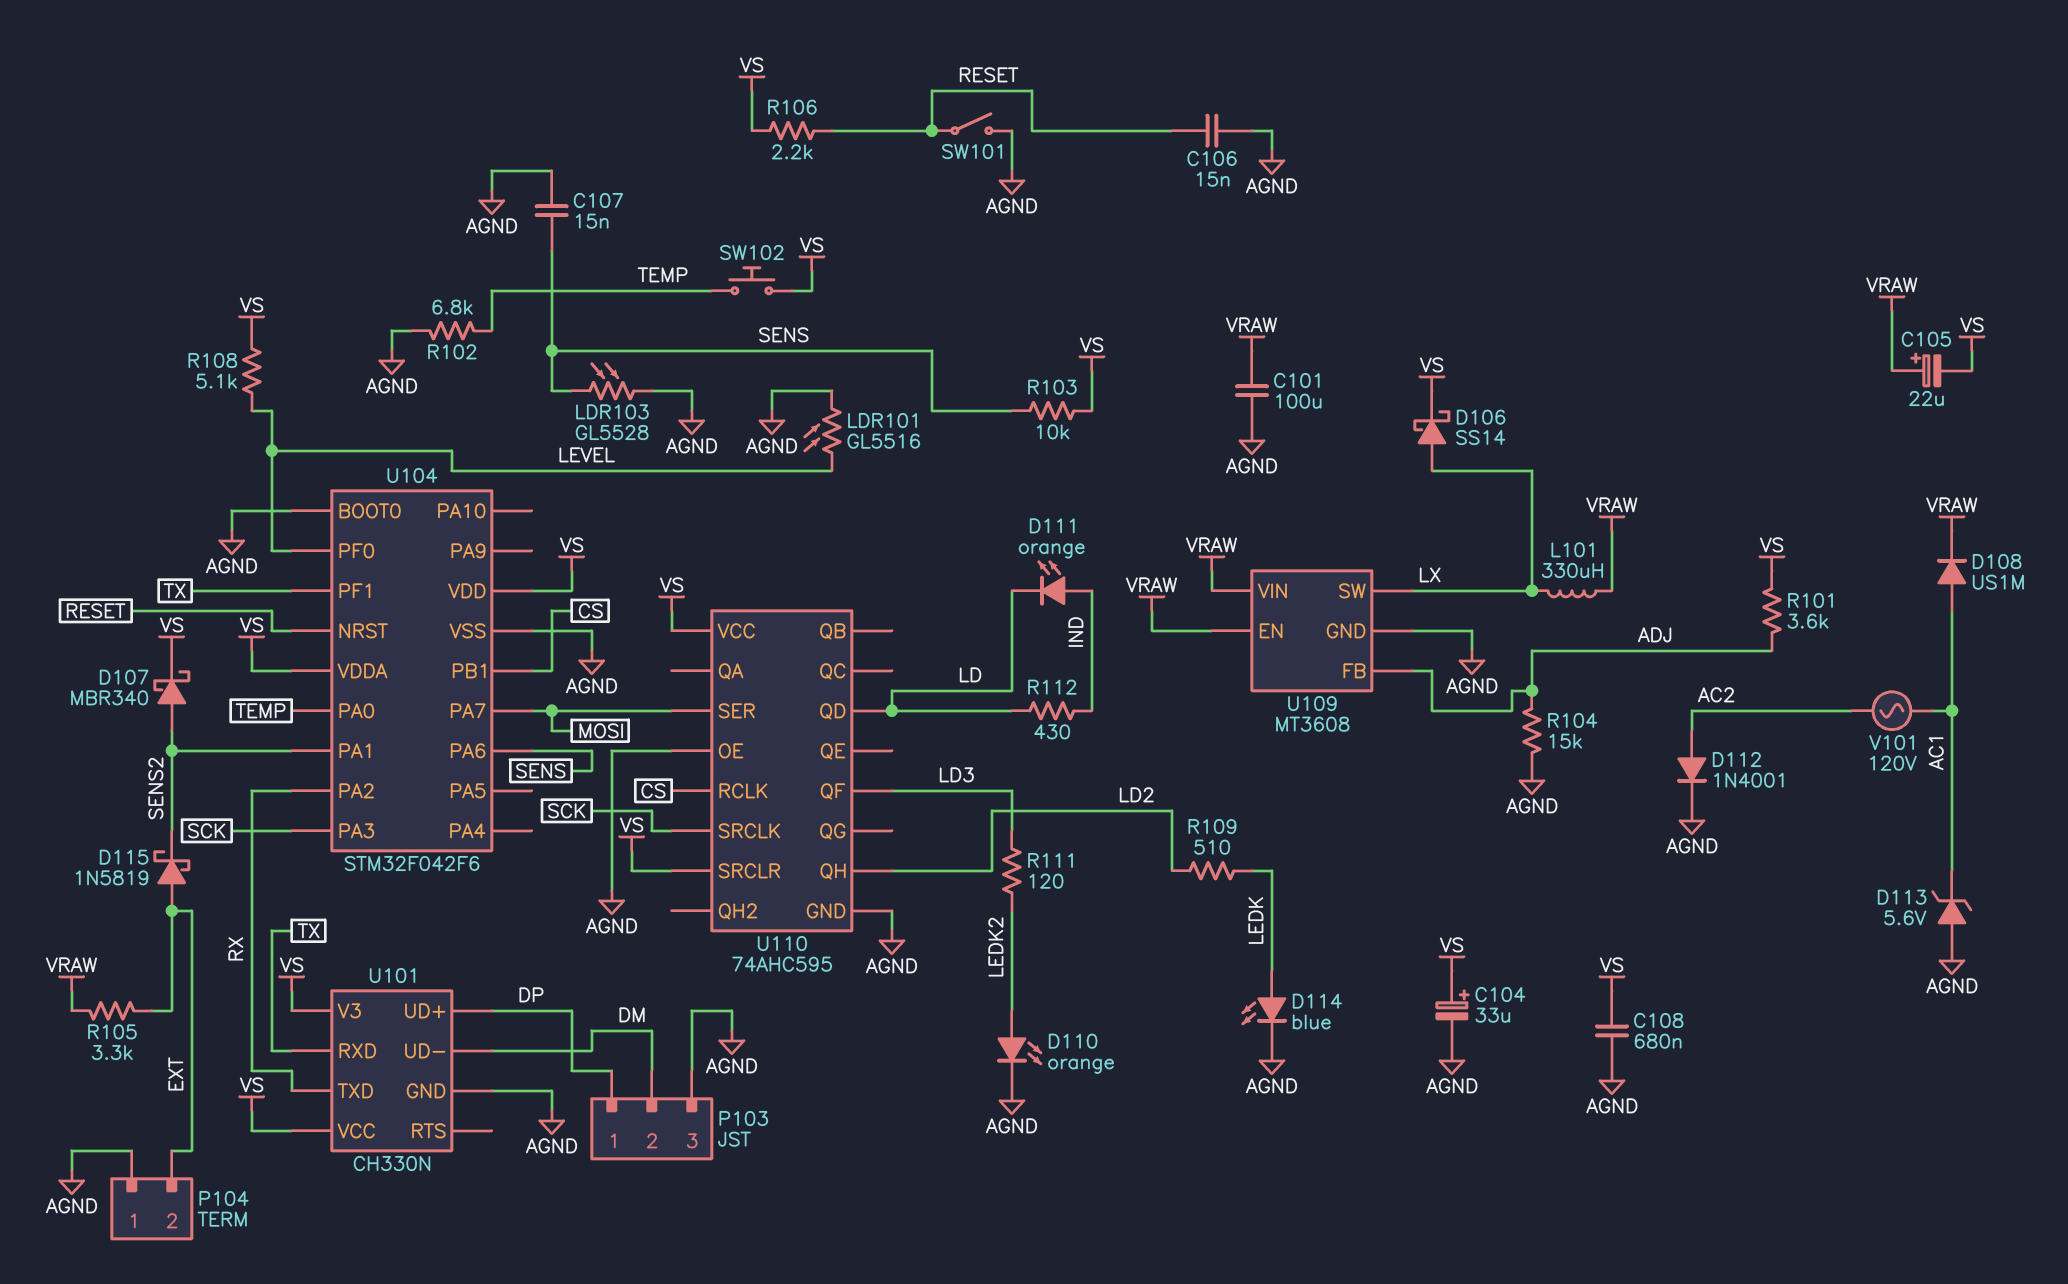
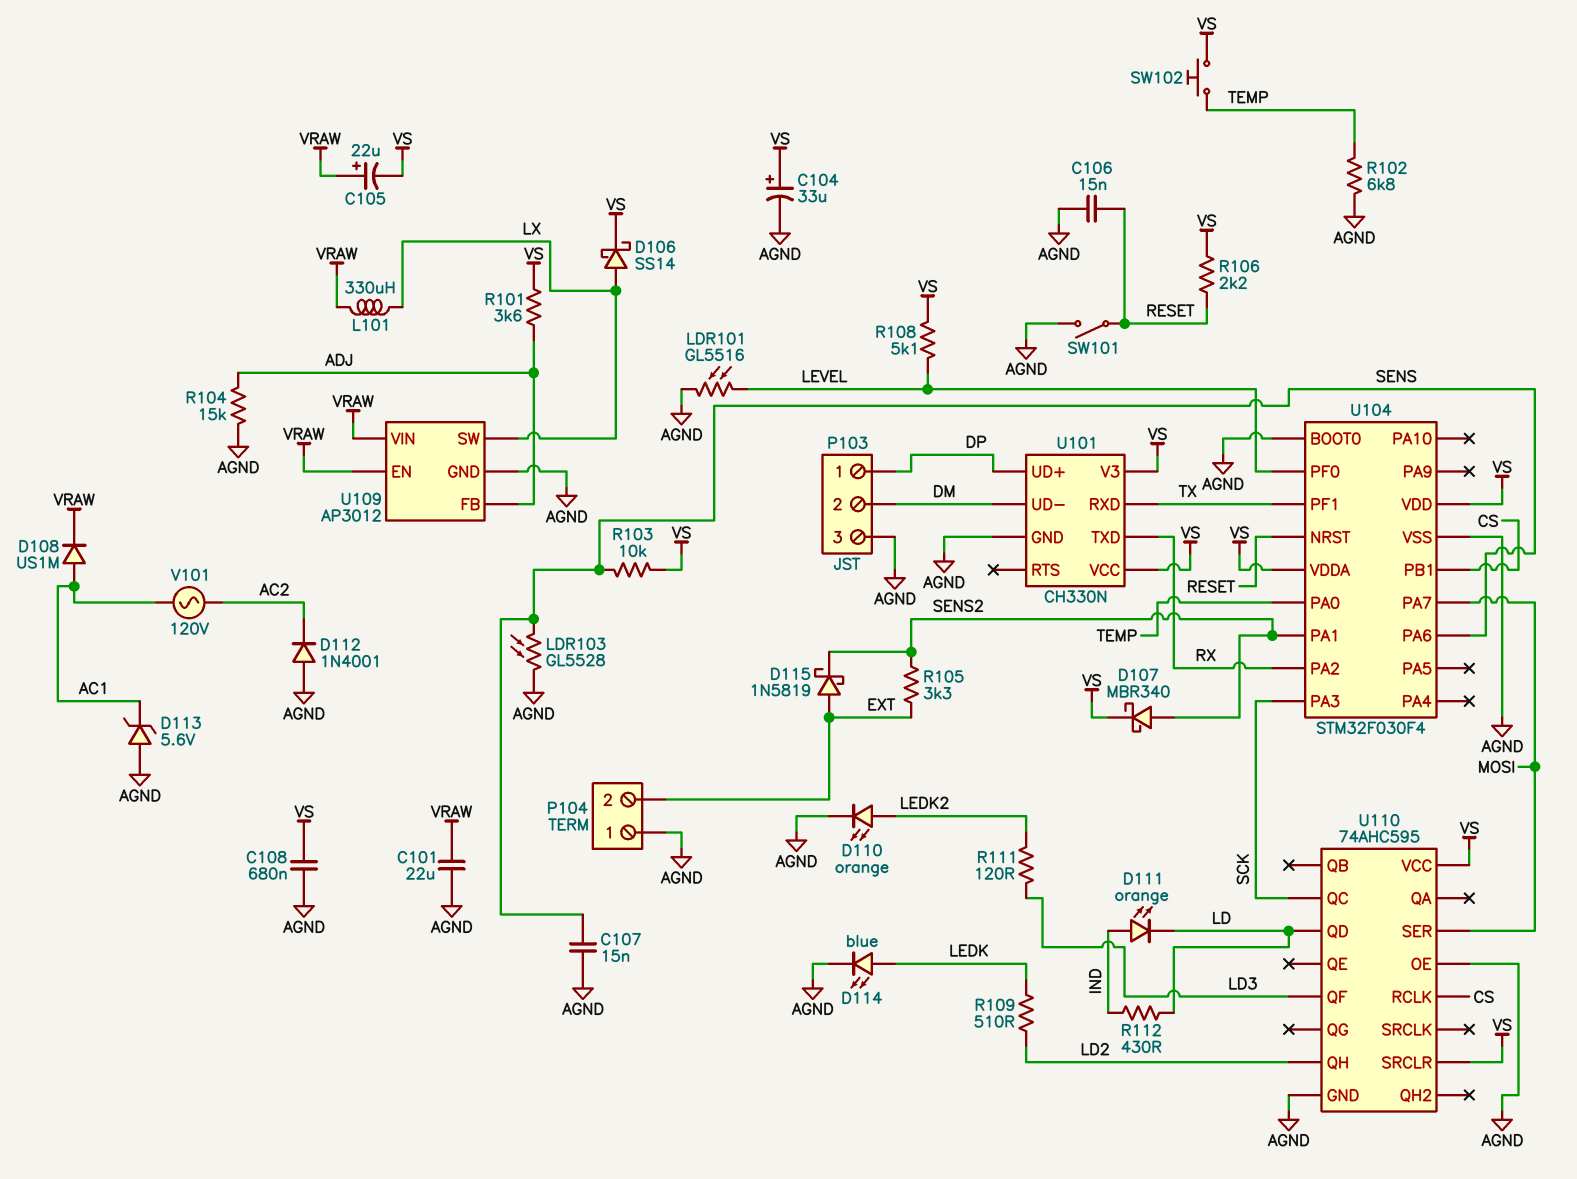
C101: 100uF (AGND, VRAW) -> 22uF (AGND, VRAW)
D112: diode 1N4001 (A AC2, K AGND) -> diode 1N4001 (A AGND, K AC2)
R105: 3.3k (EXT, VRAW) -> 3.3k (EXT, SENS2)
U104: STM32F042F6 -> STM32F030F4
U109: MT3608 -> AP3012
U110 pin QC: none -> SCK
U110 pin SRCLK: SCK -> none

